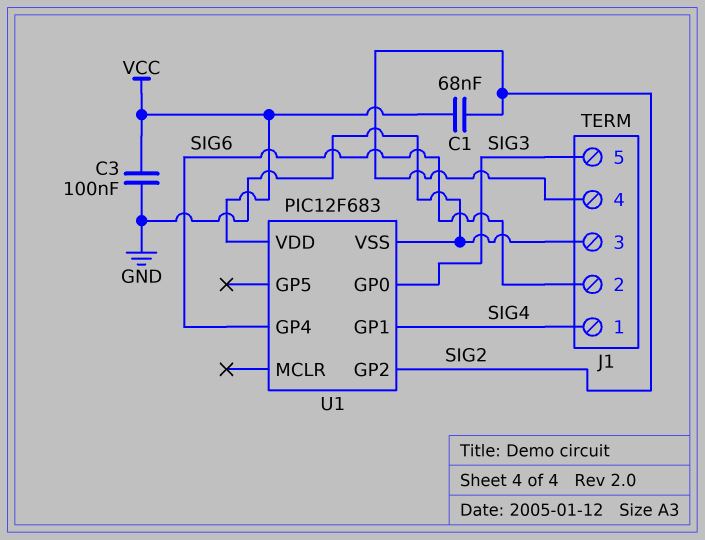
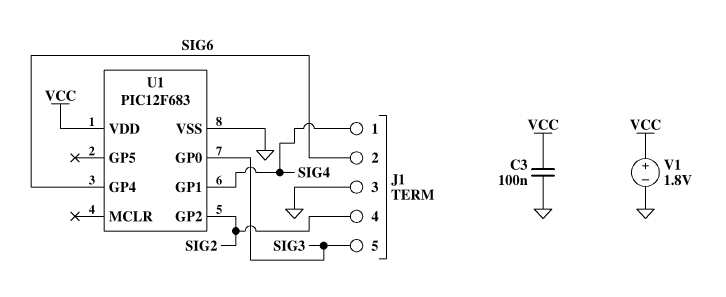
C1: 68nF (SIG2, VCC) -> none
V1: none -> 1.8V (plus VCC, minus GND)

